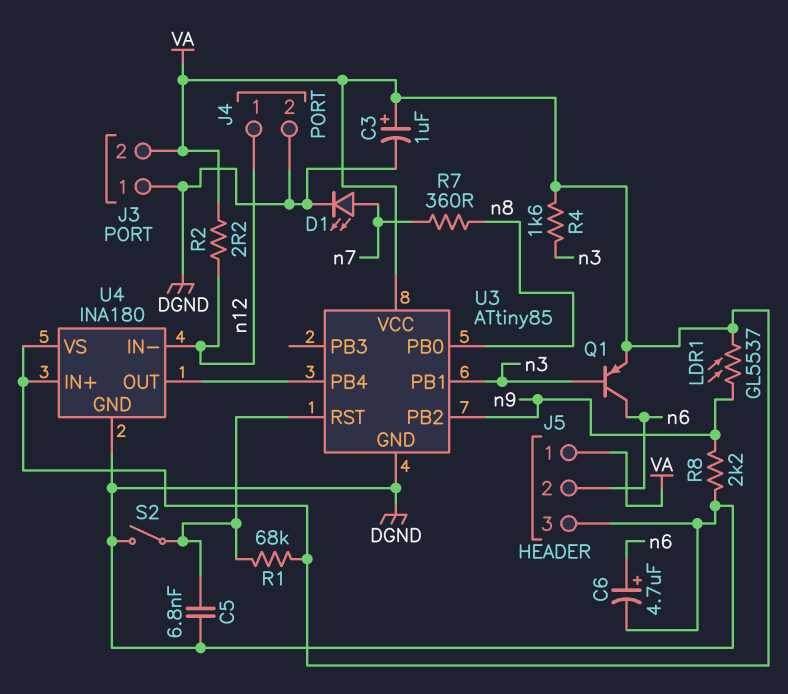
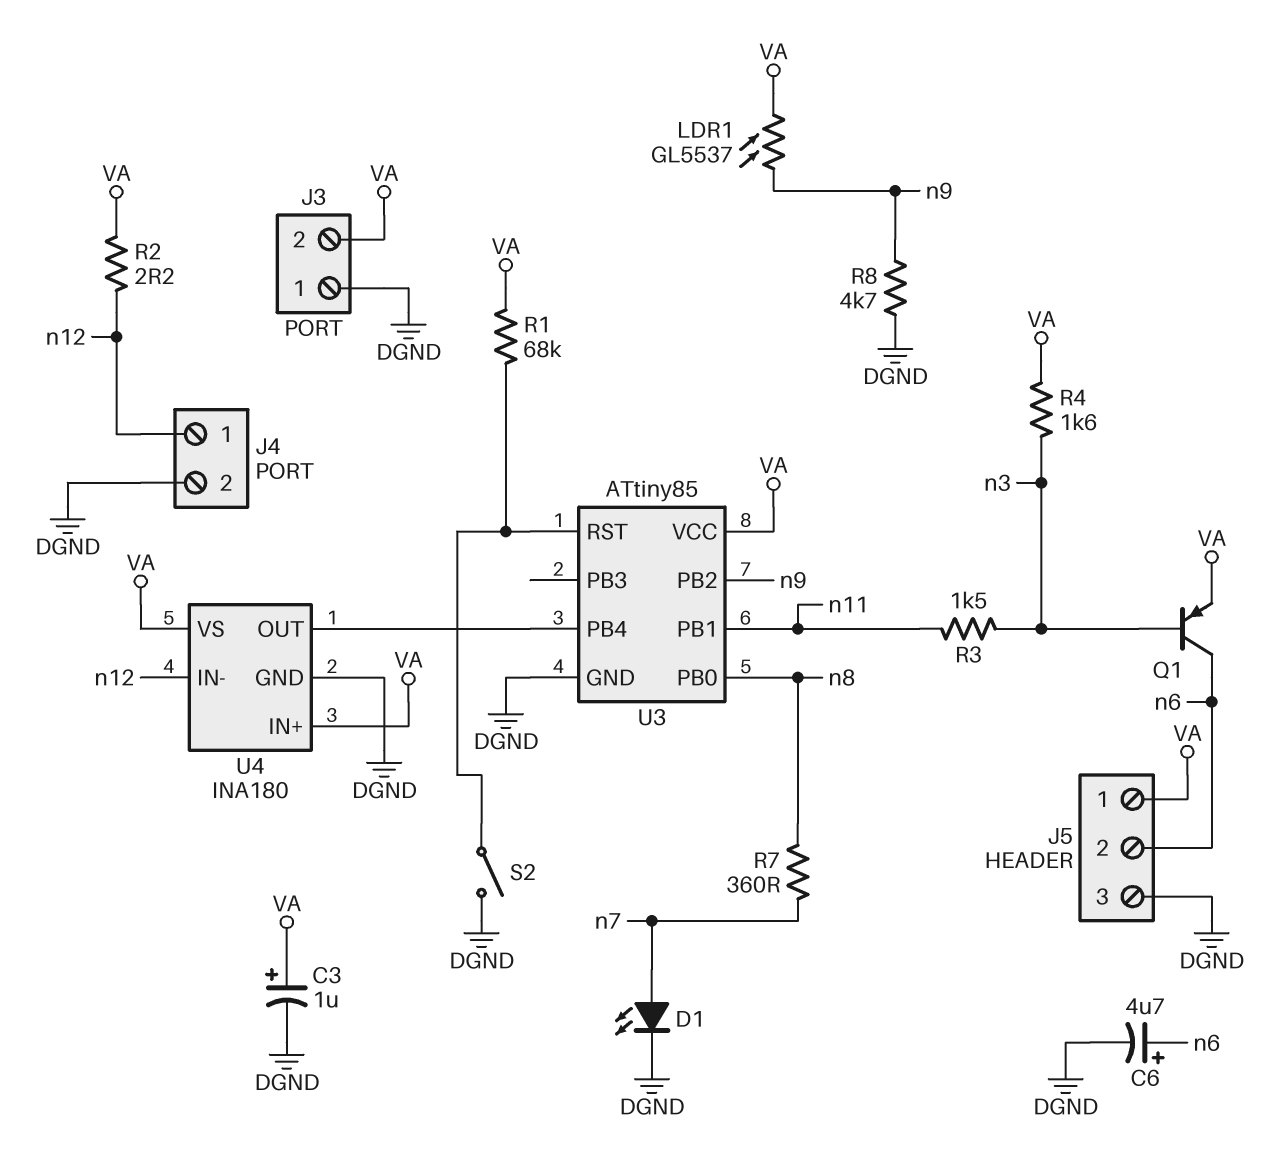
C5: 6.8nF (DGND, U3/RST) -> none
R3: none -> 1.5k (n3, n11)
R8: 2.2k (DGND, n9) -> 4.7k (DGND, n9)
U3 pin PB1: n3 -> n11

